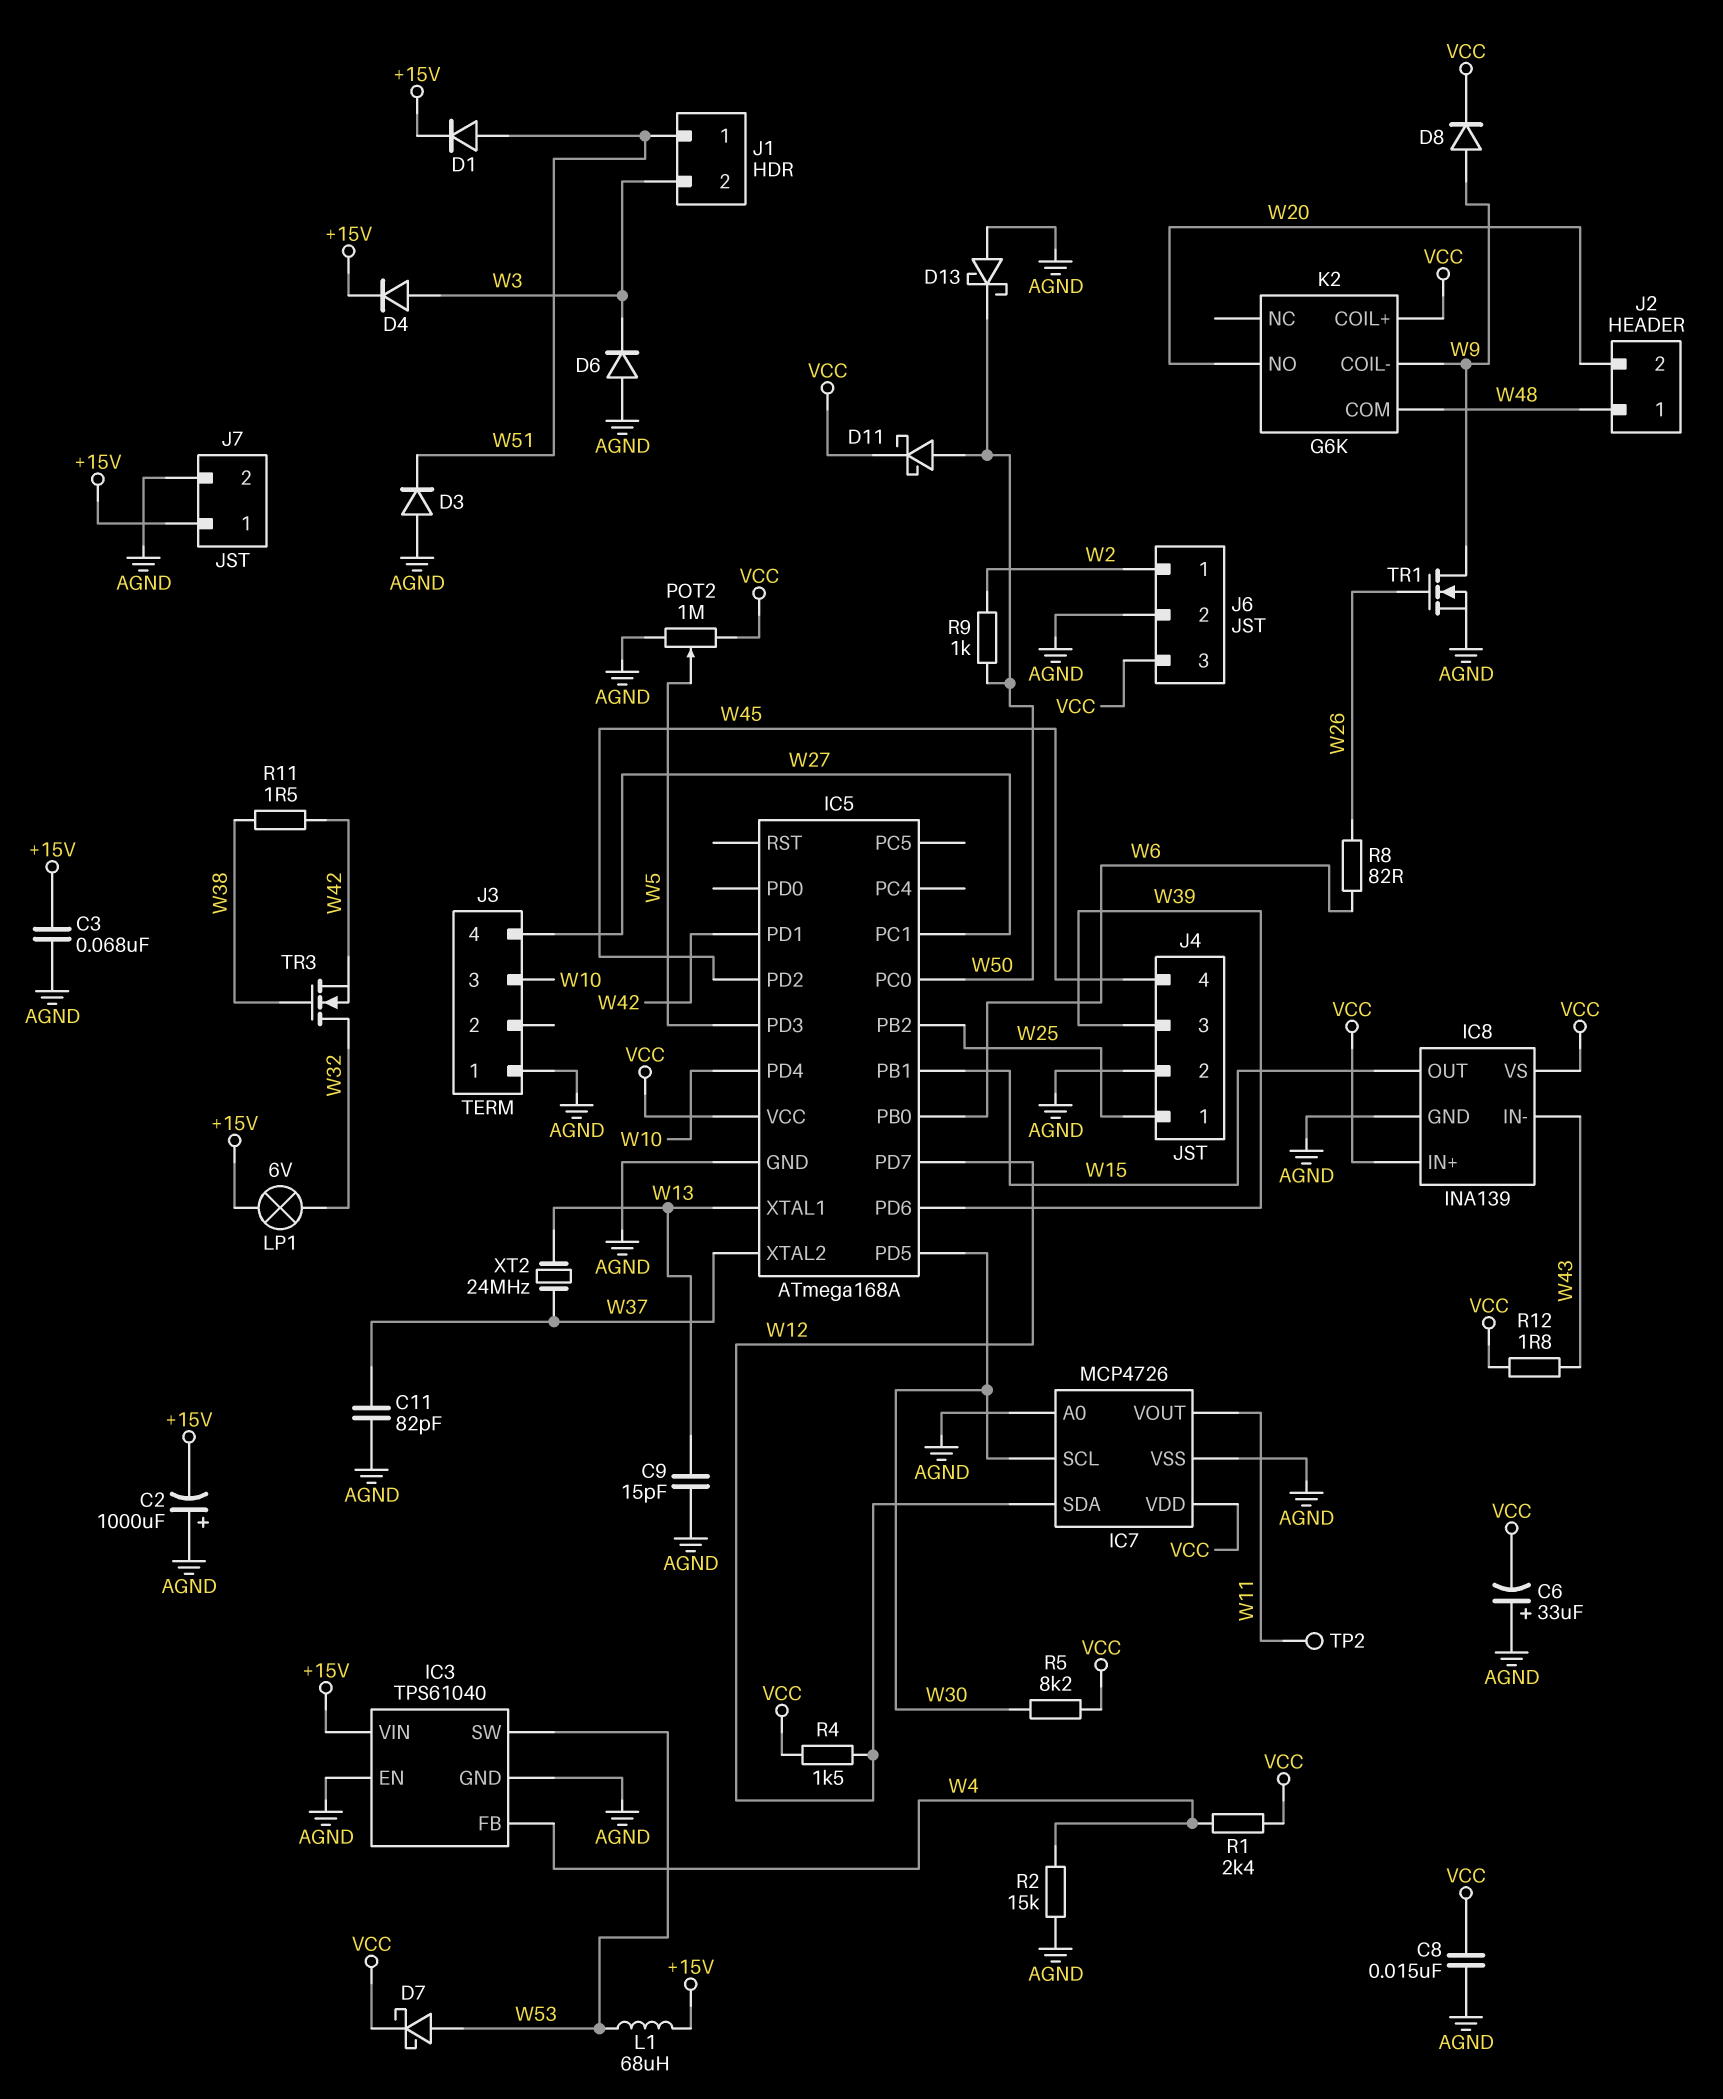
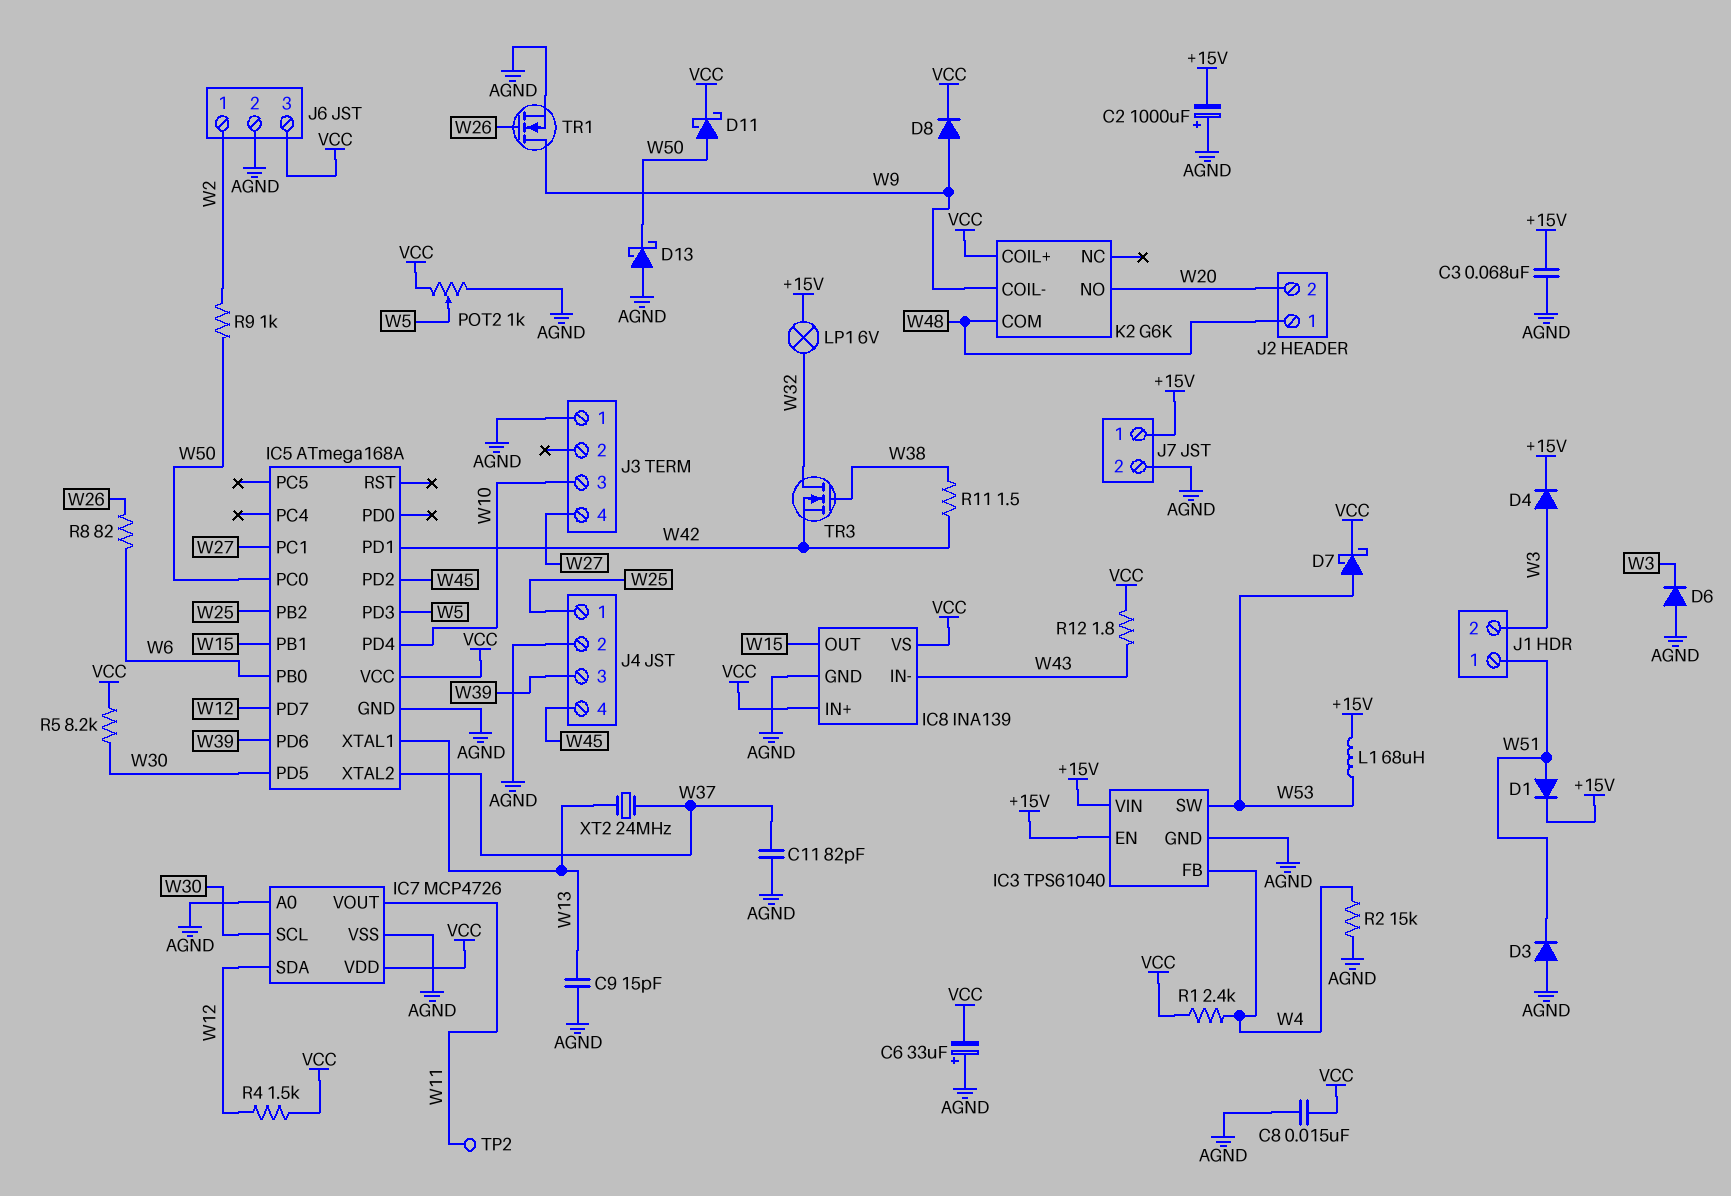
IC3 pin EN: AGND -> +15V
POT2: 1M (AGND, VCC, wiper W5) -> 1k (AGND, VCC, wiper W5)

